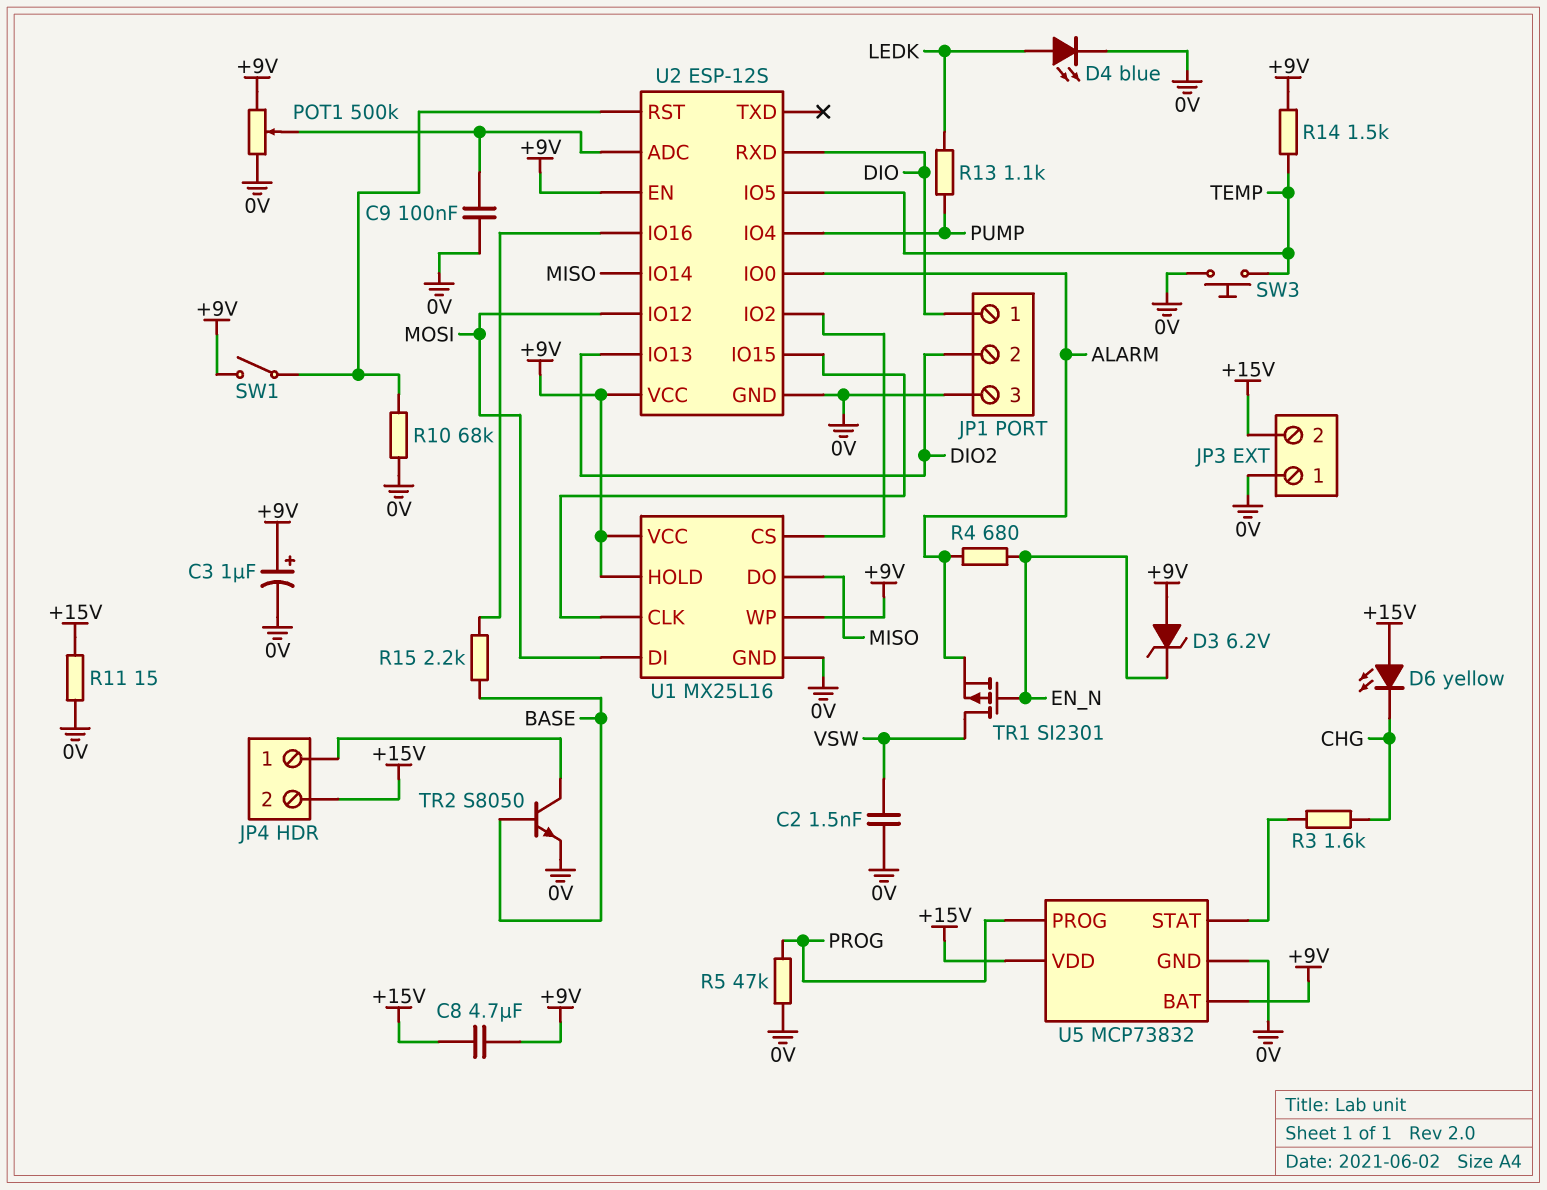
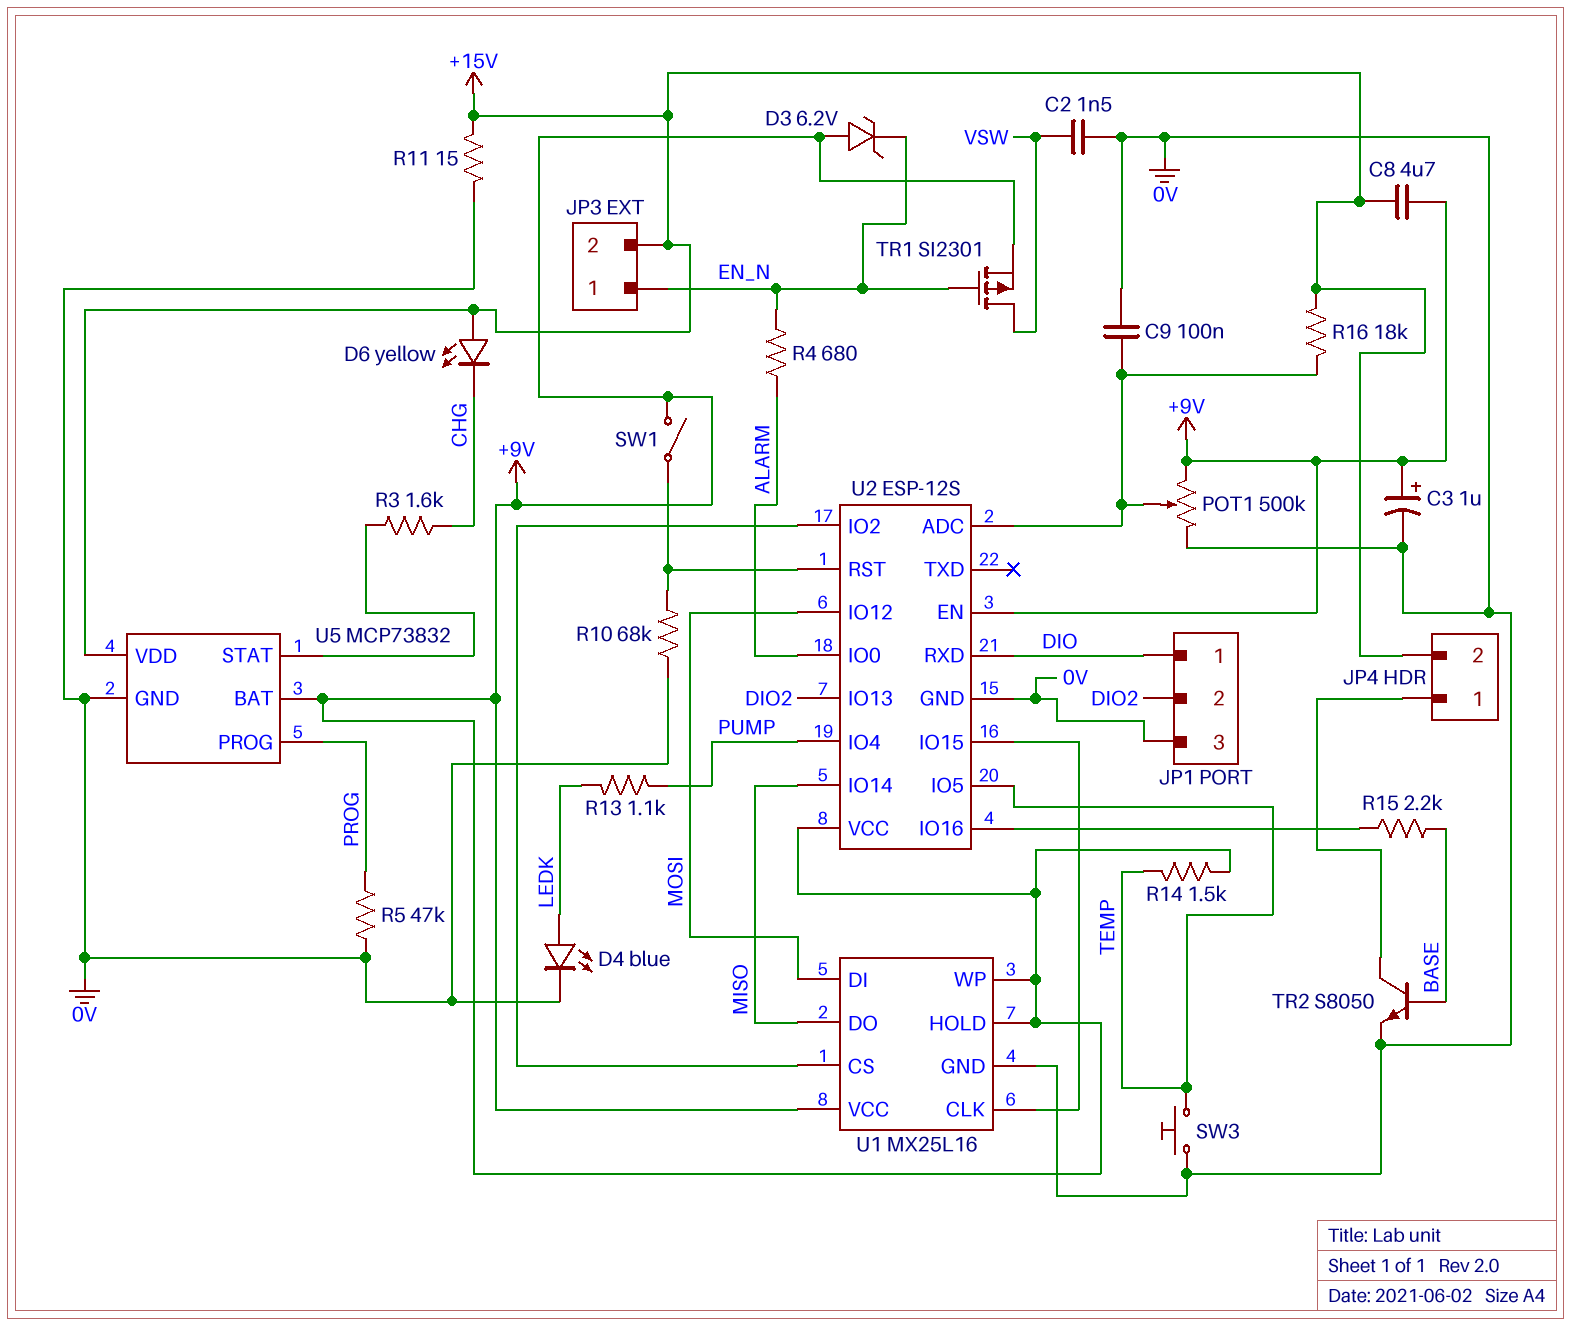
JP3 pin 1: 0V -> EN_N
R16: none -> 18k (+15V, U2/ADC)
TR1: PMOS SI2301 (G EN_N, D VSW, S ALARM) -> PMOS SI2301 (G EN_N, D VSW, S +9V)

